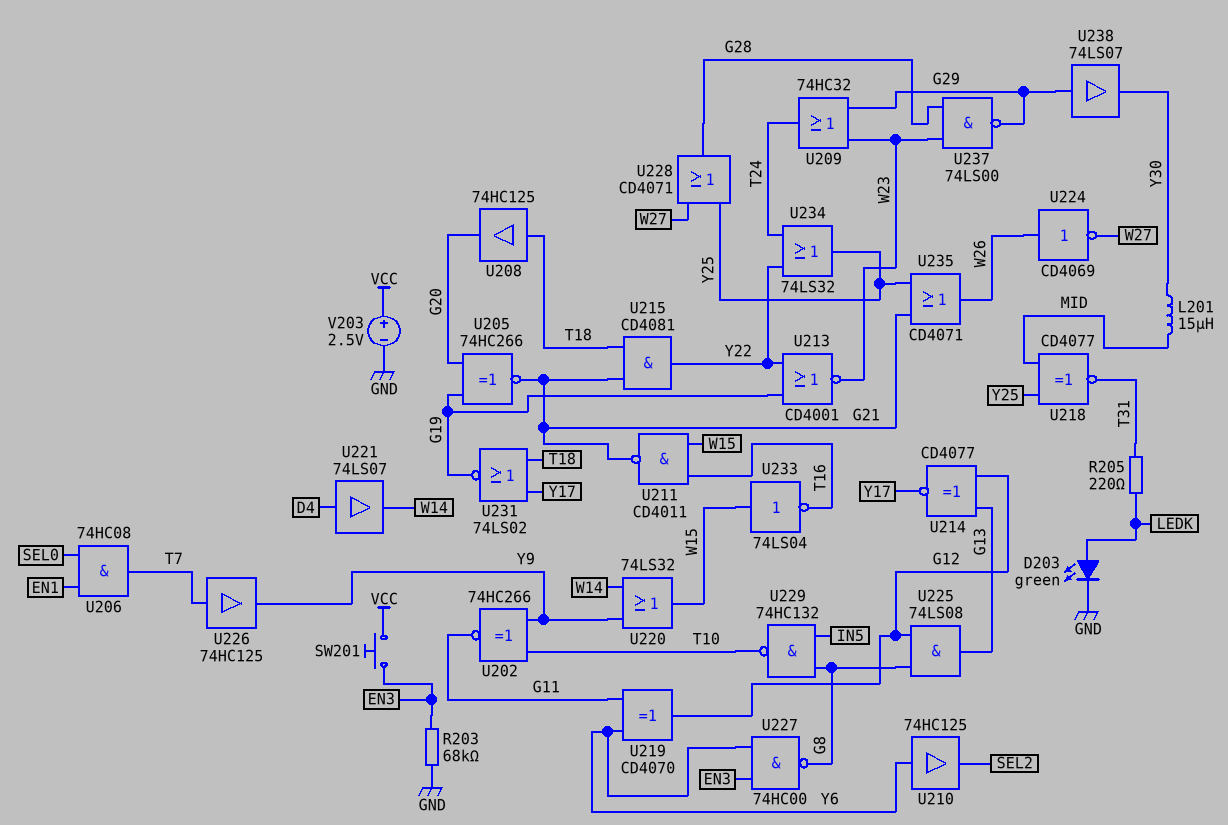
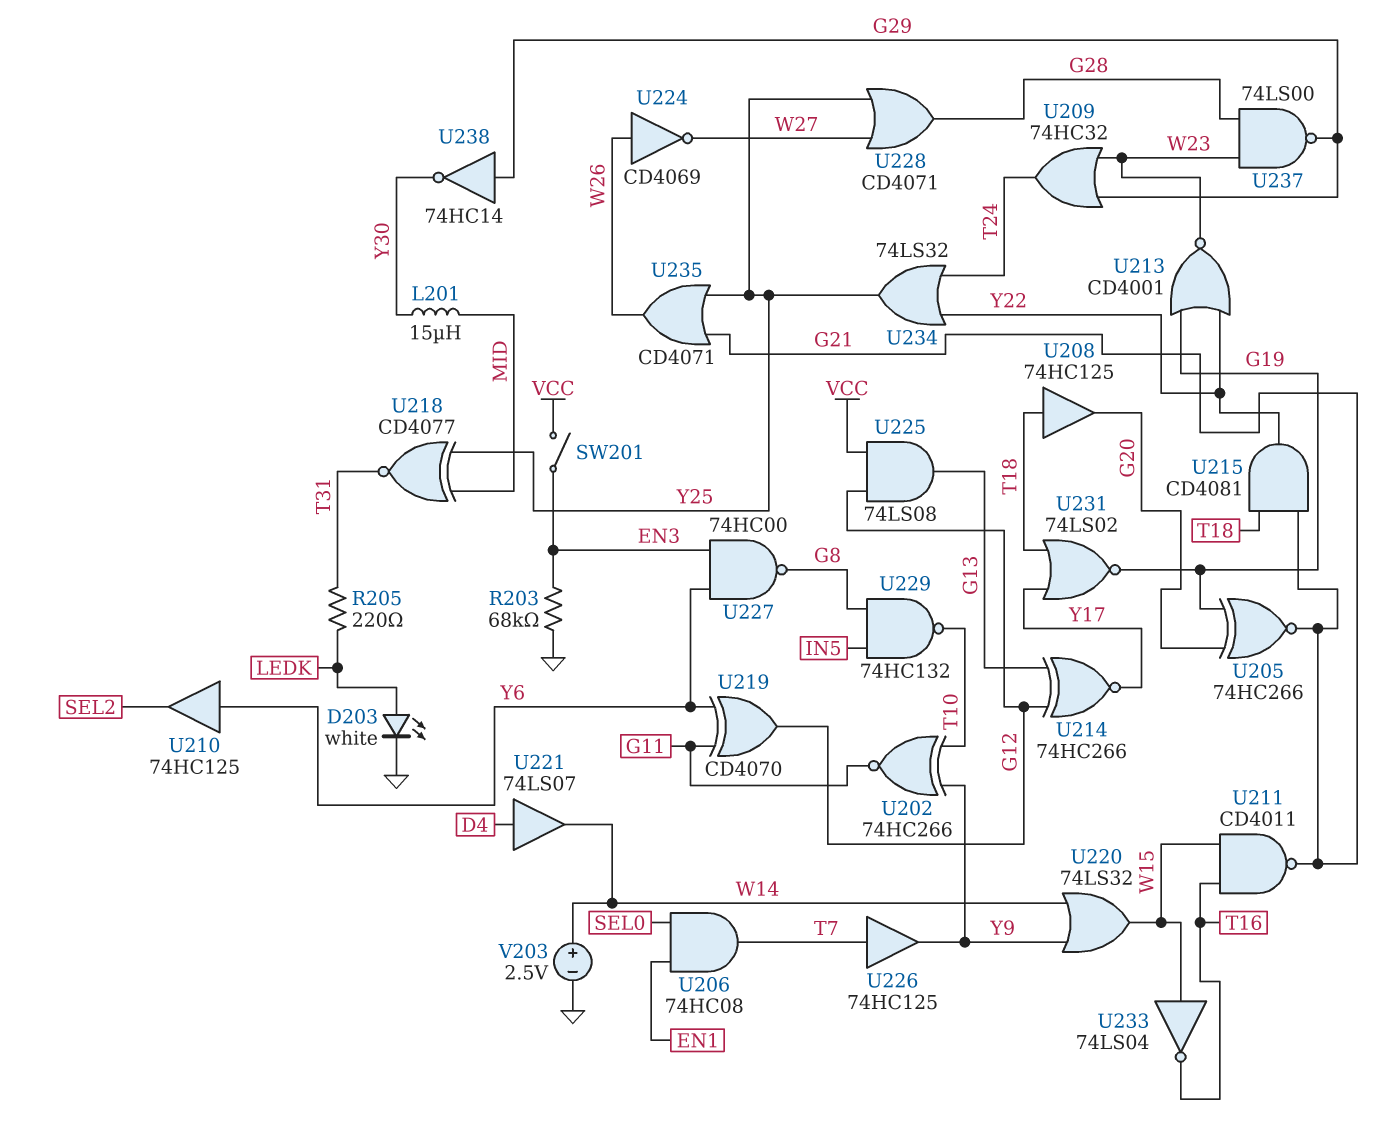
D203: LED green (A LEDK, K GND) -> LED white (A LEDK, K GND)
SW201: button (EN3, VCC) -> switch (EN3, VCC)
U214: XNOR CD4077 (in G12, in G13, out Y17) -> XNOR 74HC266 (in G12, in G13, out Y17)
U225: AND 74LS08 (in G8, in G12, out G13) -> AND 74LS08 (in G12, in VCC, out G13)
U238: buffer 74LS07 (in G29, out Y30) -> NOT 74HC14 (in G29, out Y30)
V203: 2.5V (plus VCC, minus GND) -> 2.5V (plus W14, minus GND)

